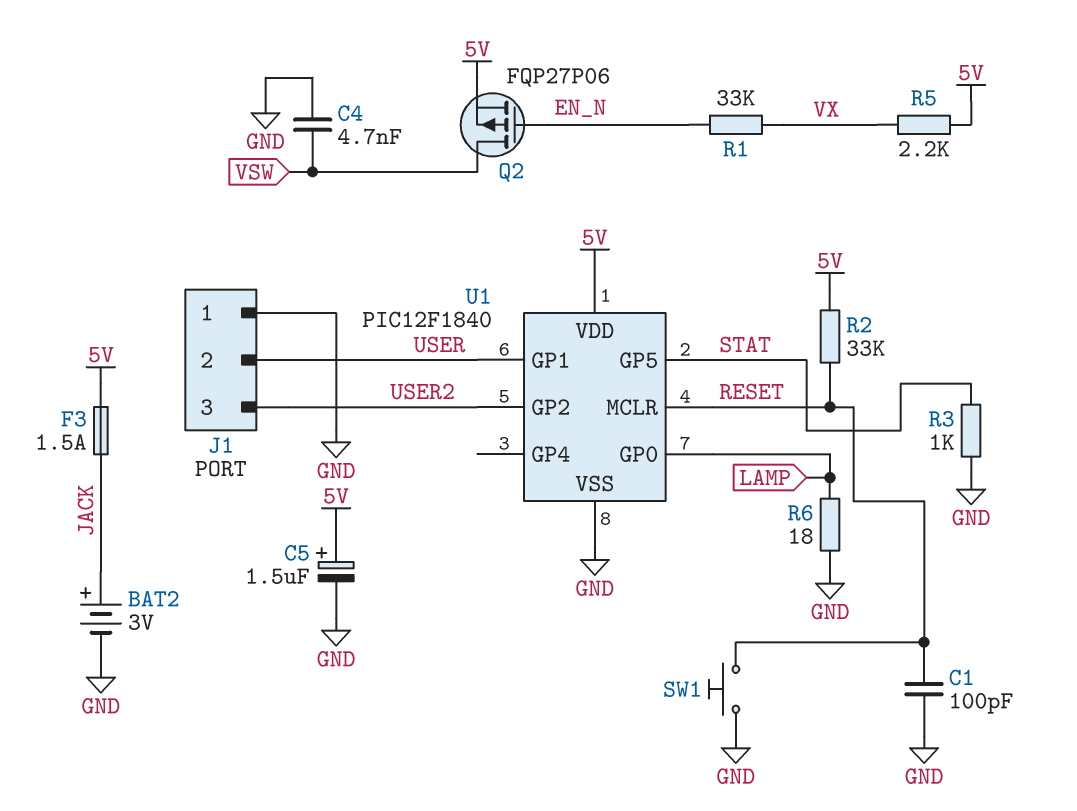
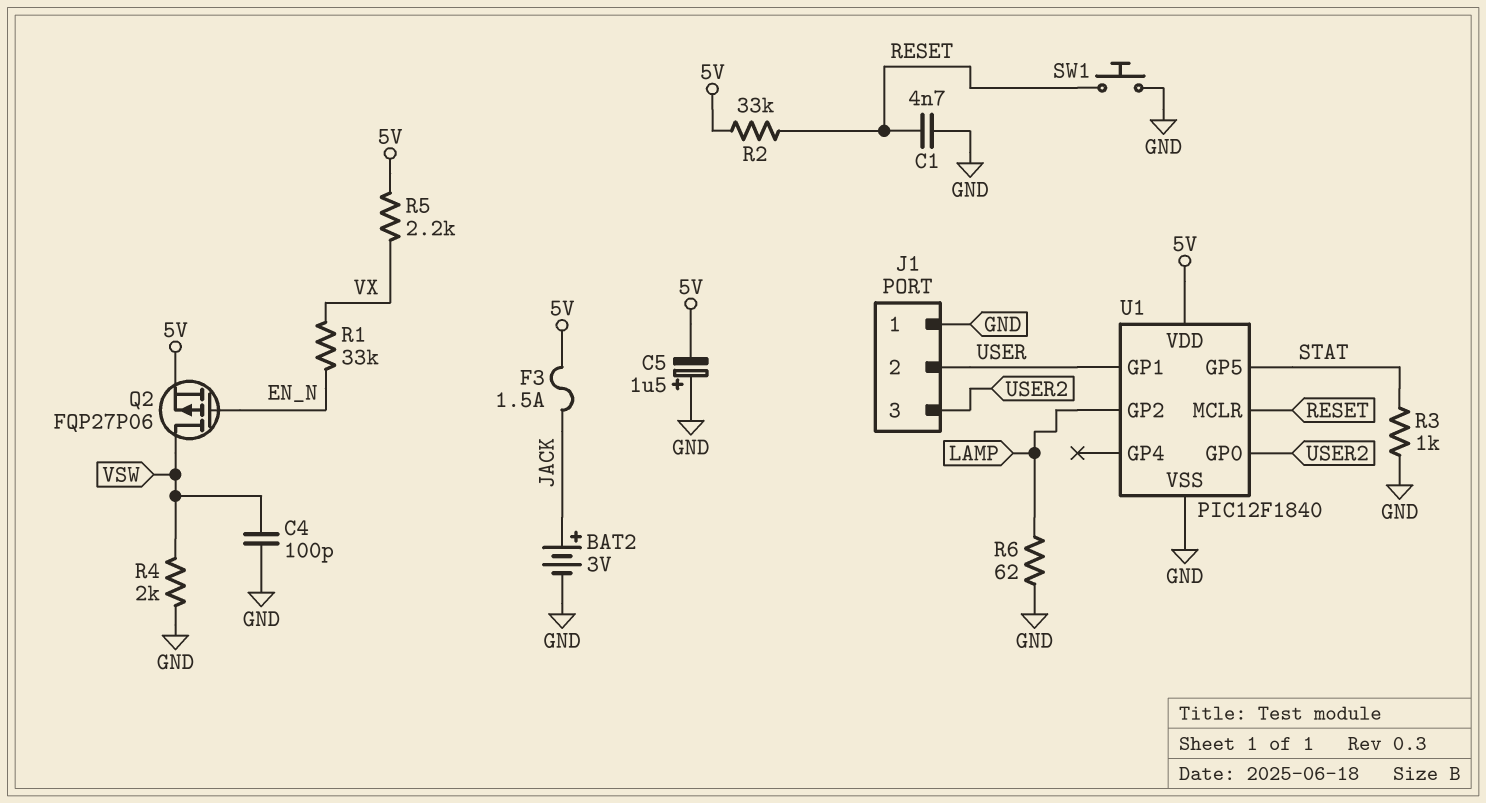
C1: 100pF (GND, RESET) -> 4.7nF (GND, RESET)
C4: 4.7nF (GND, VSW) -> 100pF (GND, VSW)
C5: 1.5uF (plus 5V, minus GND) -> 1.5uF (plus GND, minus 5V)
R4: none -> 2k (GND, VSW)
R6: 18 (GND, LAMP) -> 62 (GND, LAMP)
U1 pin GP0: LAMP -> USER2
U1 pin GP2: USER2 -> LAMP

